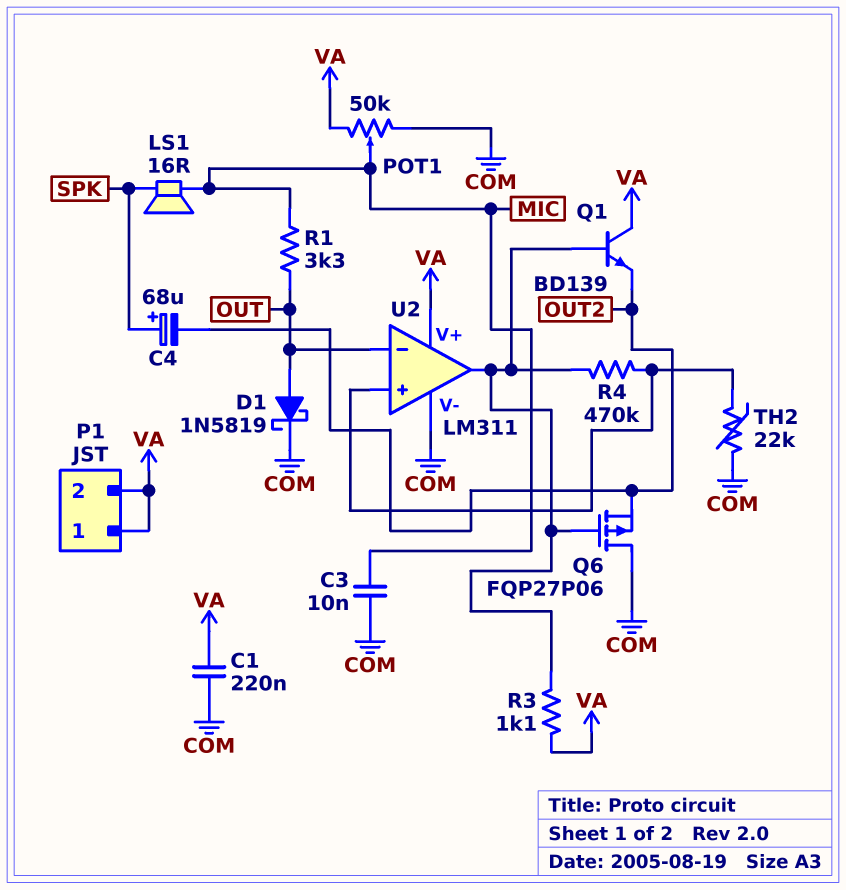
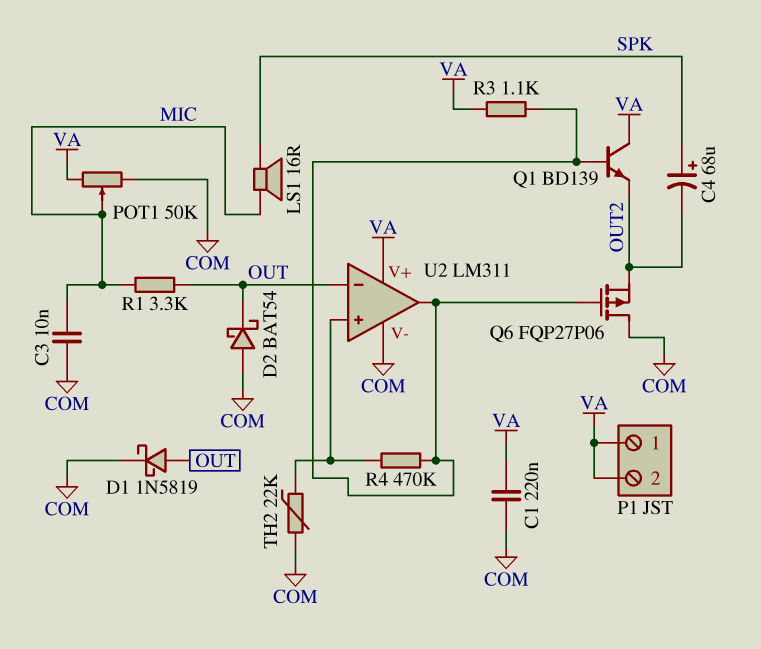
D2: none -> schottky BAT54 (A COM, K OUT)

